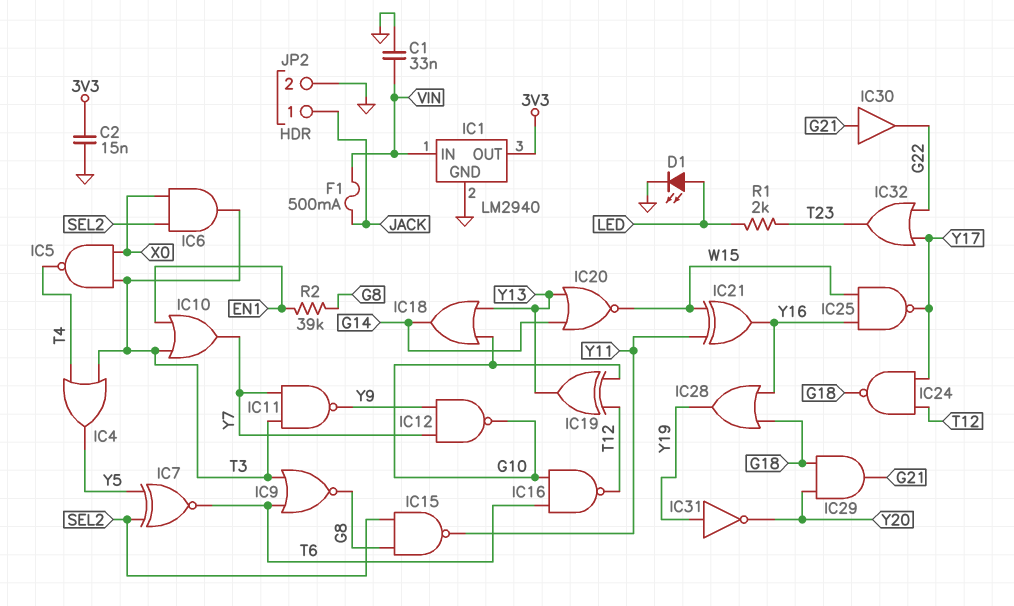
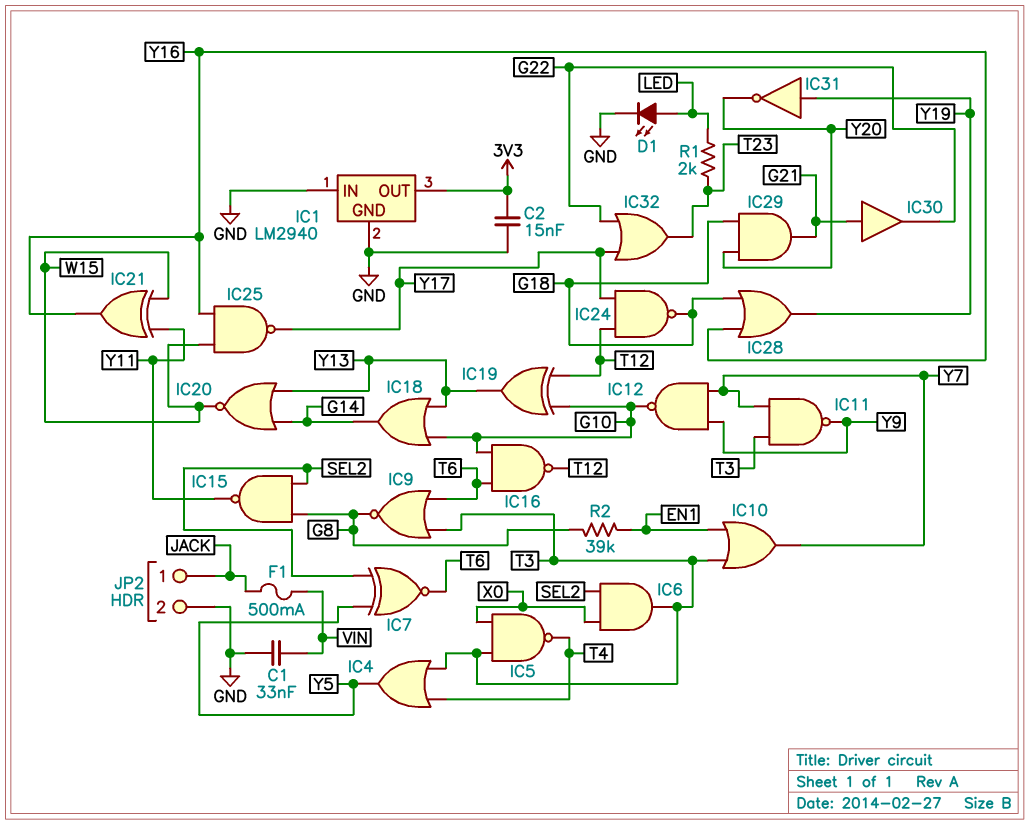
IC1 pin IN: VIN -> GND

